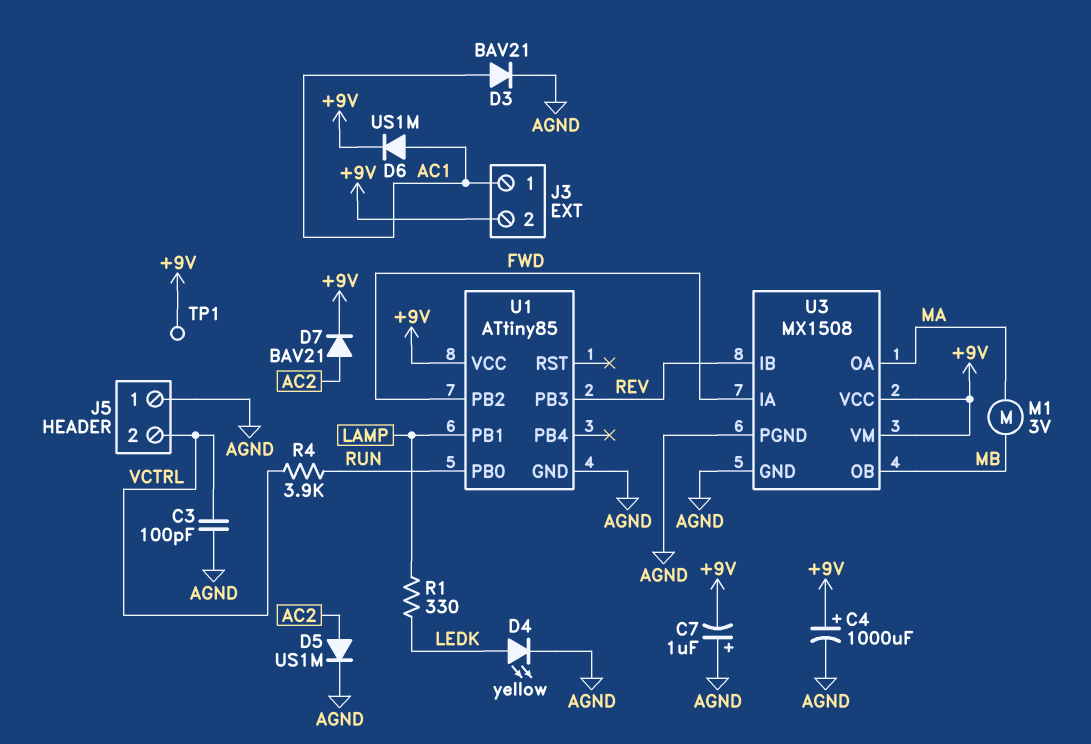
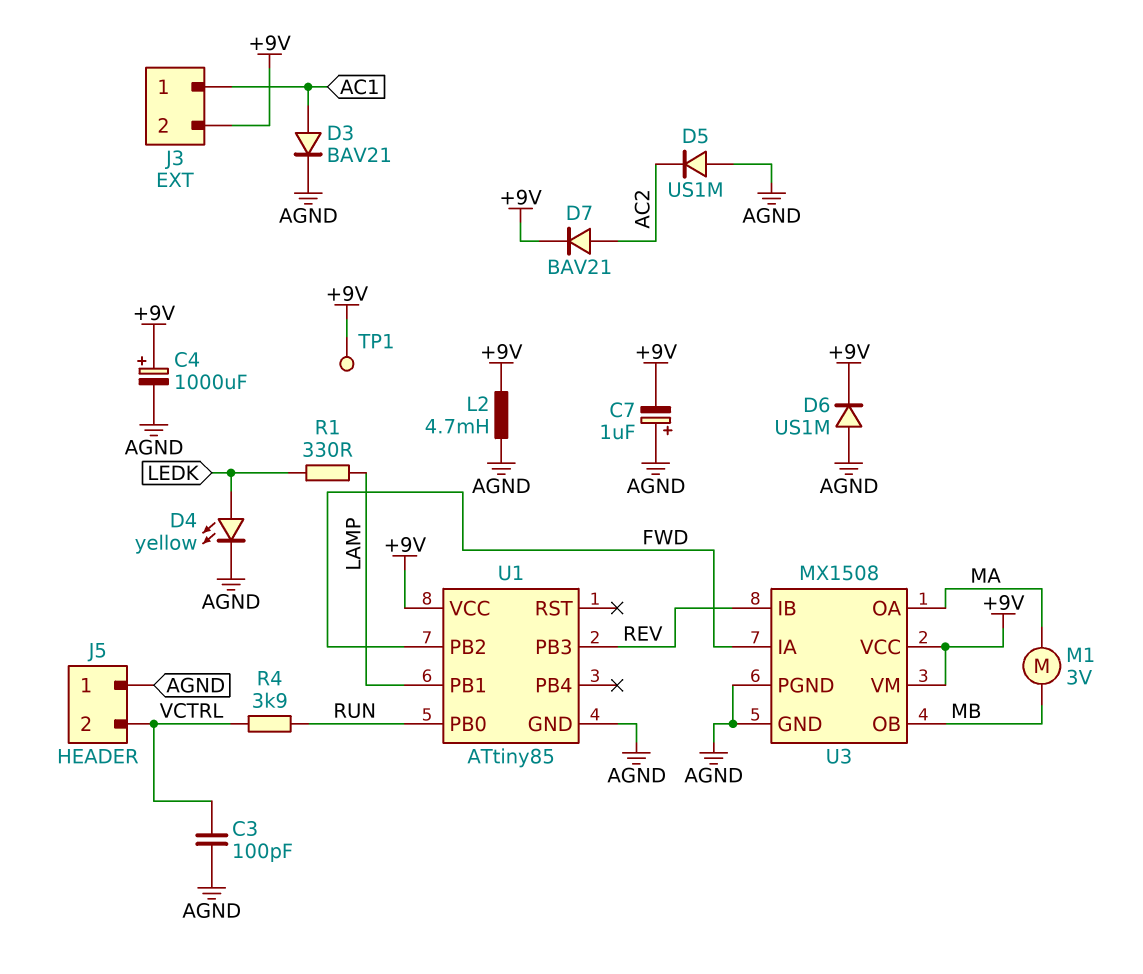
D5: diode US1M (A AC2, K AGND) -> diode US1M (A AGND, K AC2)
D6: diode US1M (A AC1, K +9V) -> diode US1M (A AGND, K +9V)
L2: none -> 4.7mH (+9V, AGND)

